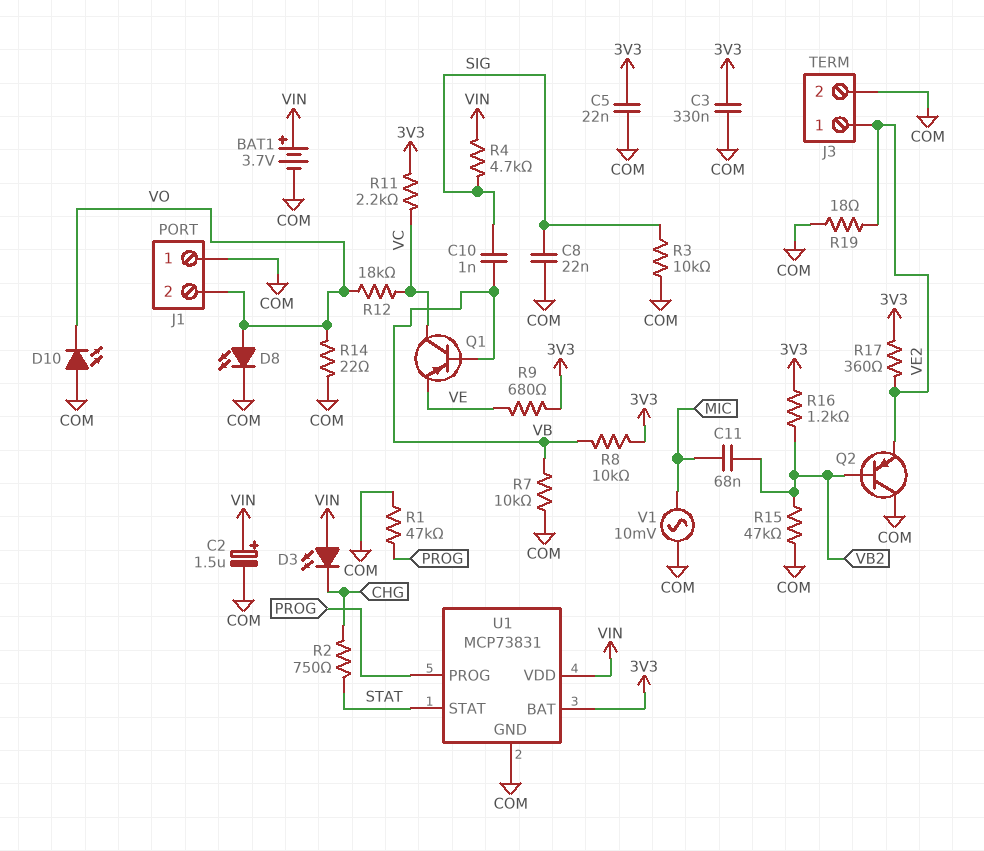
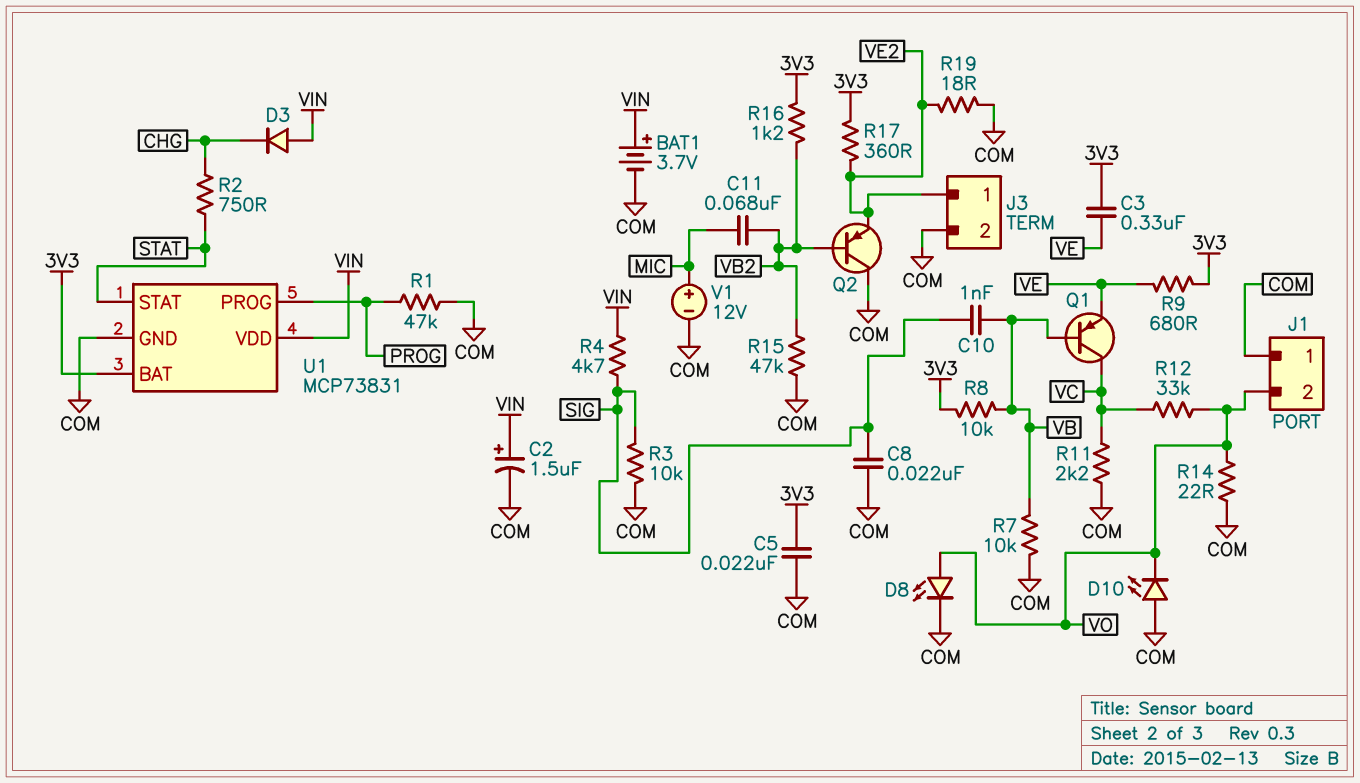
C3: 330nF (3V3, COM) -> 330nF (3V3, VE)
D3: LED (A VIN, K CHG) -> diode (A VIN, K CHG)
R11: 2.2k (3V3, VC) -> 2.2k (COM, VC)
R12: 18k (VC, VO) -> 33k (VC, VO)
V1: AC 10mV (COM, MIC) -> 12V (plus MIC, minus COM)

